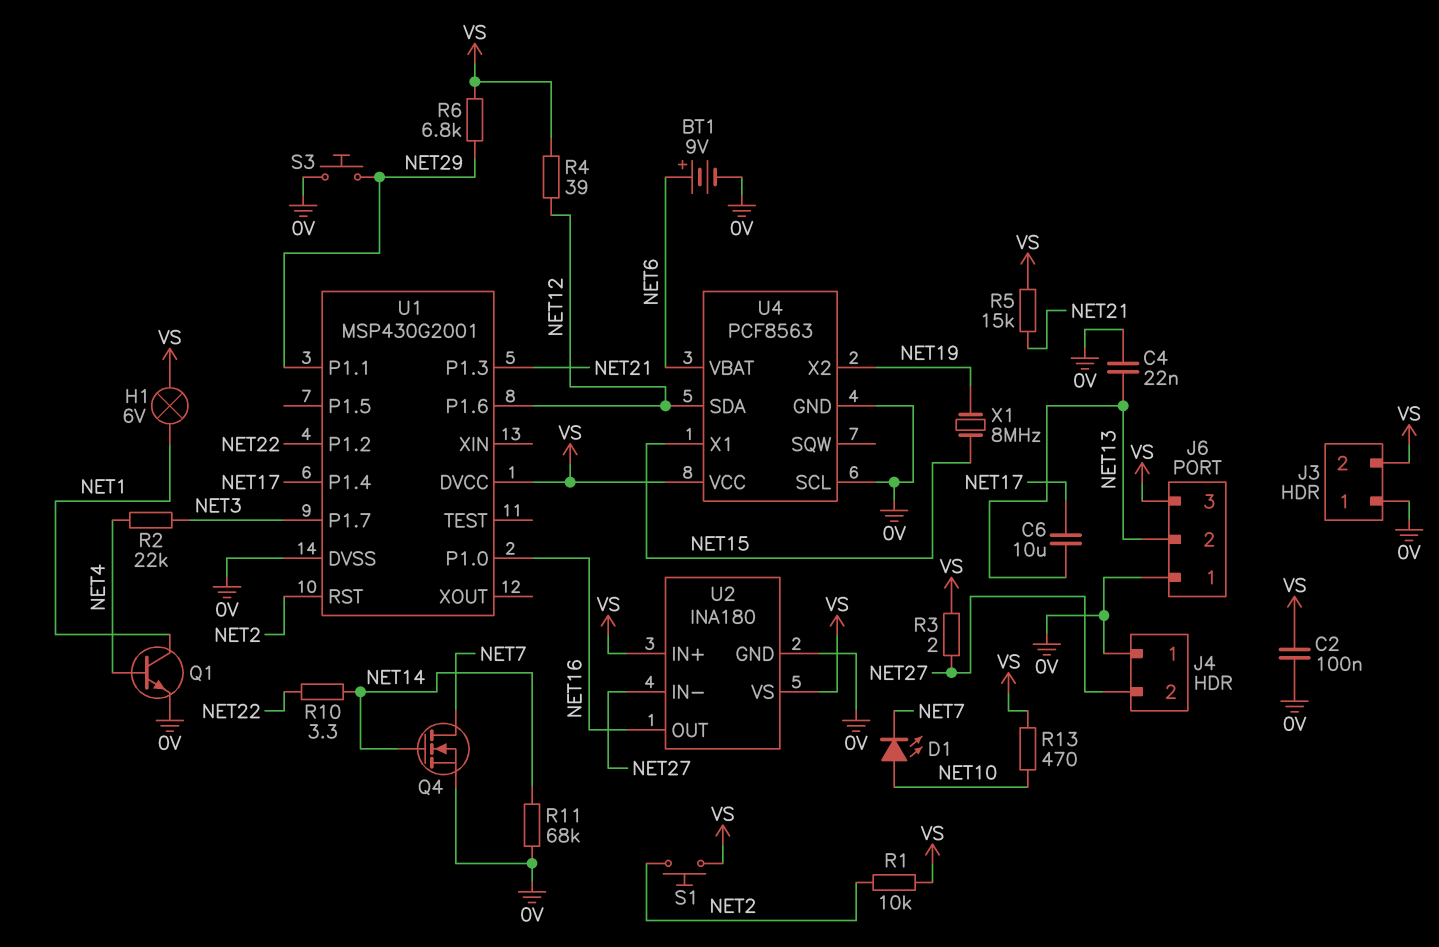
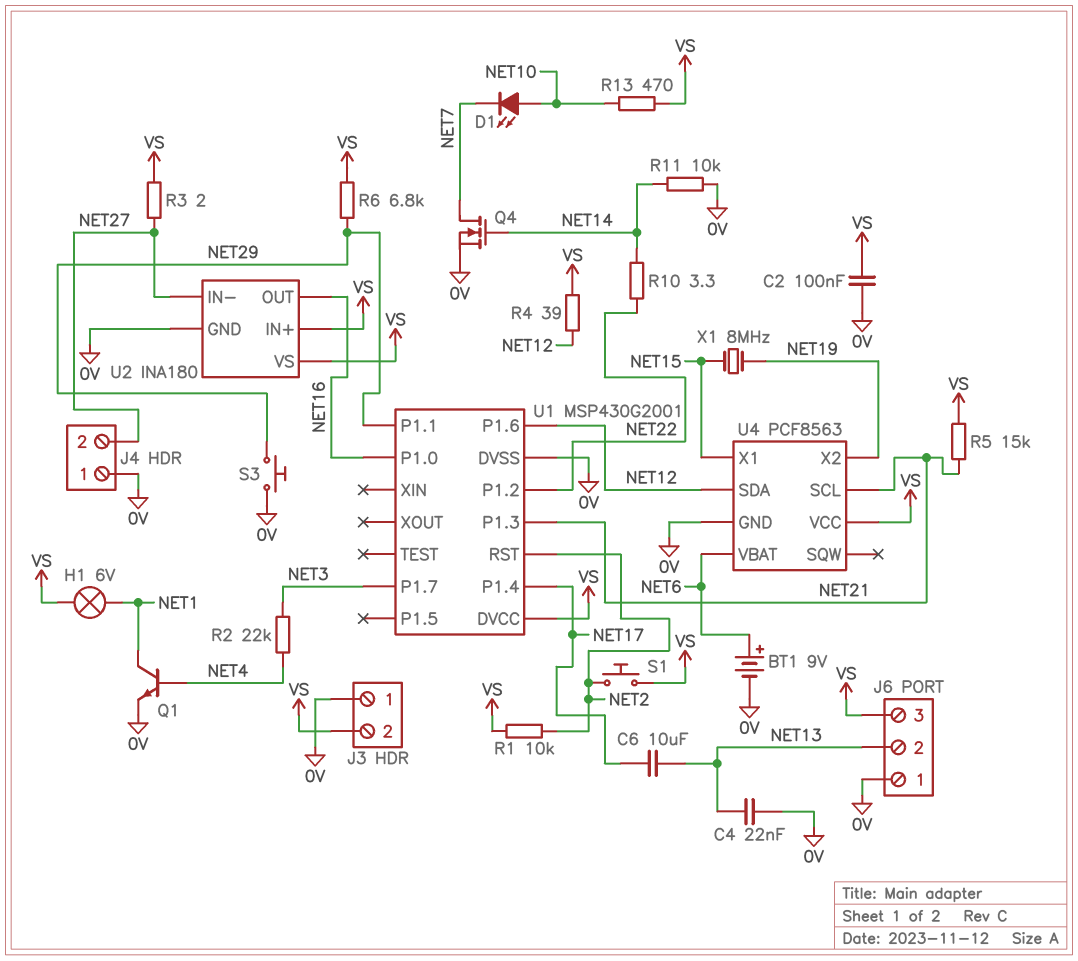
R11: 68k (0V, NET14) -> 10k (0V, NET14)
U4 pin SCL: 0V -> NET21

